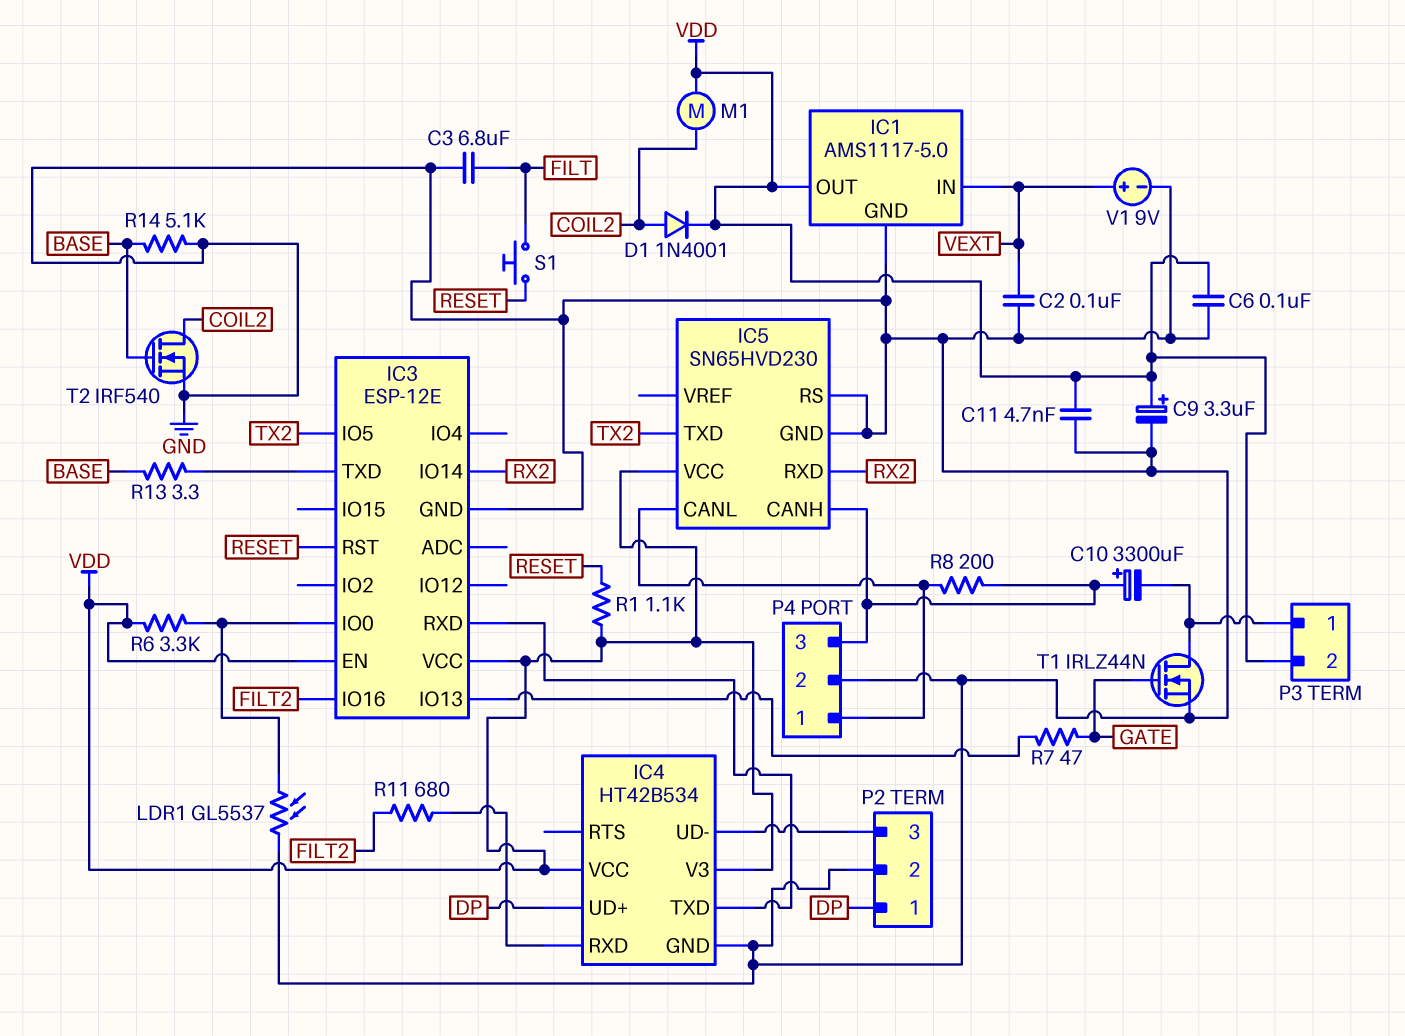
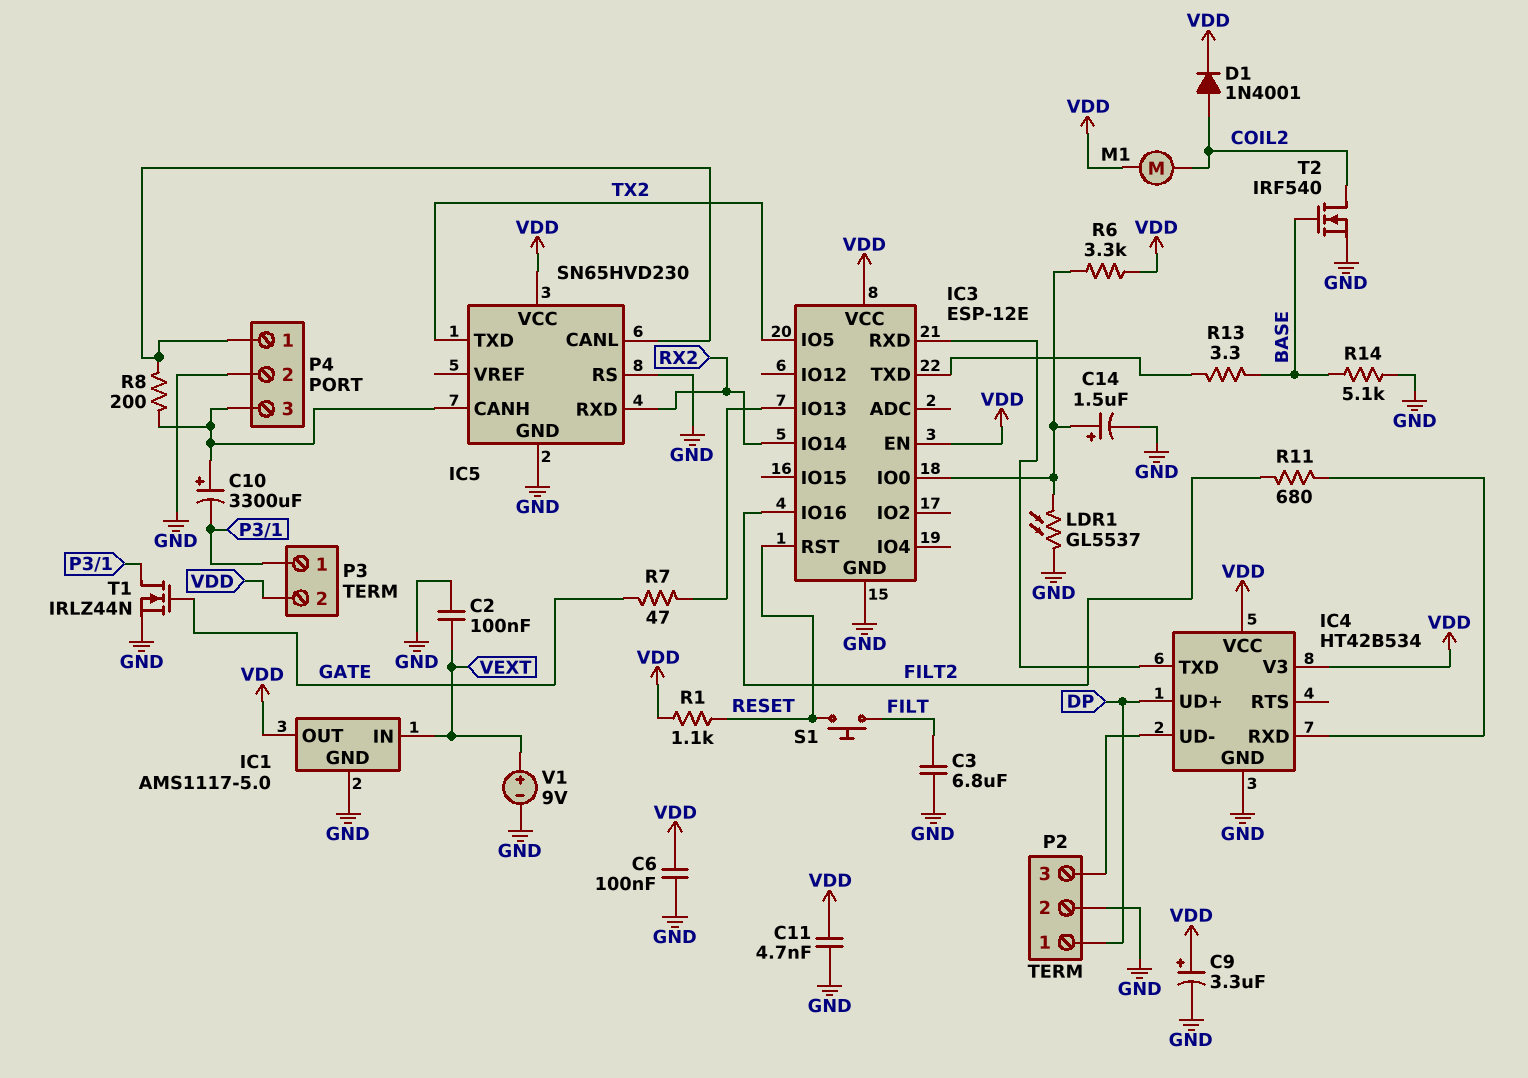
C14: none -> 1.5uF (plus IC3/IO0, minus GND)

